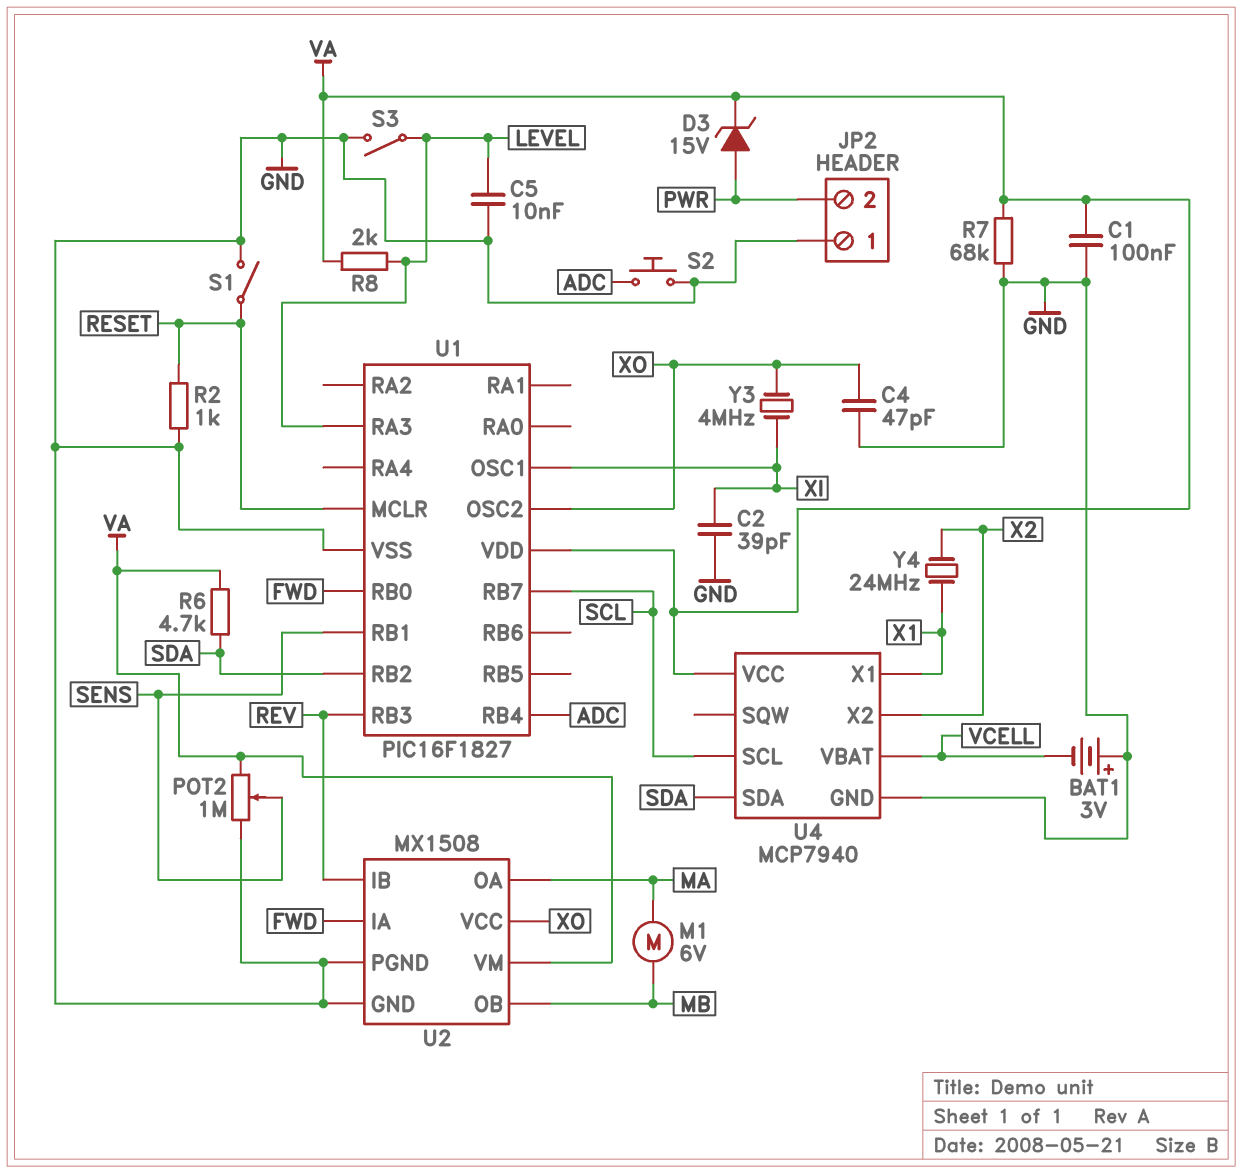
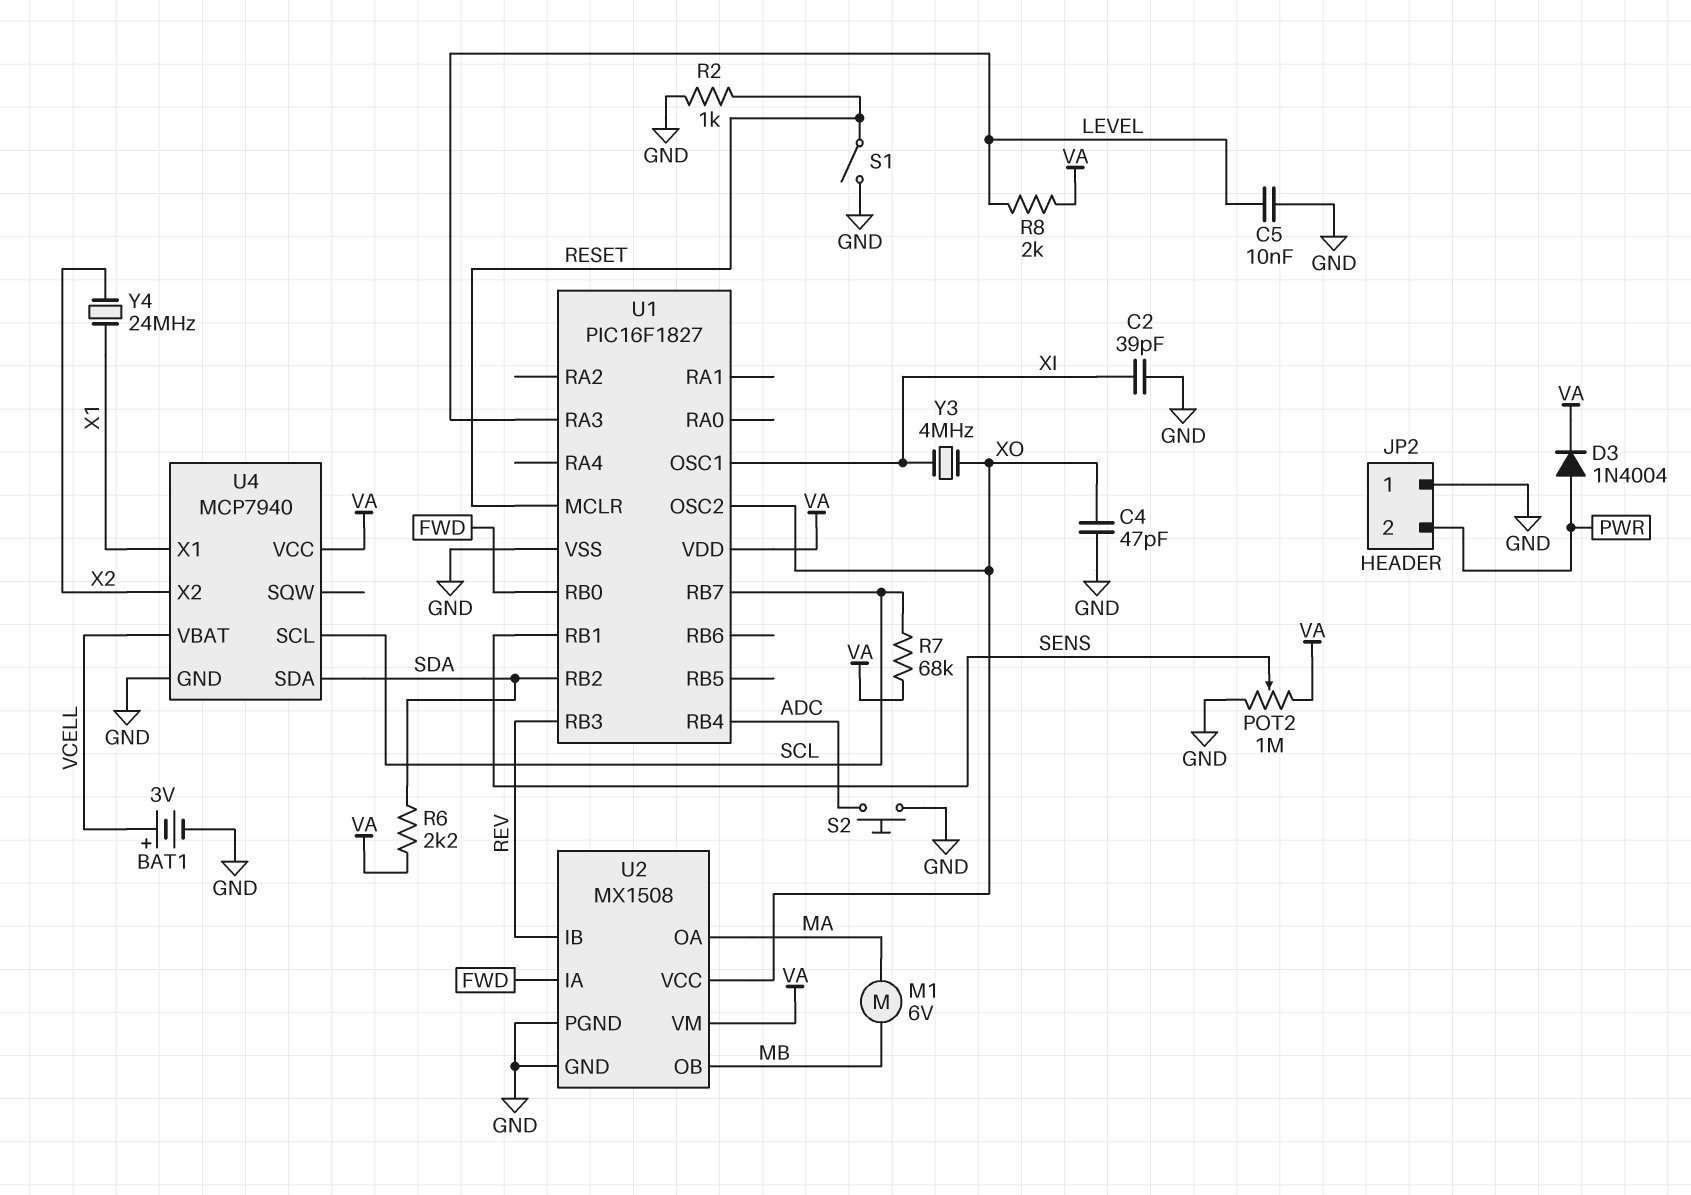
BAT1: 3V (plus GND, minus VCELL) -> 3V (plus VCELL, minus GND)
C1: 100nF (GND, VA) -> none
D3: zener 15V (A PWR, K VA) -> diode 1N4004 (A PWR, K VA)
R6: 4.7k (SDA, VA) -> 2.2k (SDA, VA)
R7: 68k (GND, VA) -> 68k (SCL, VA)
S3: switch (GND, LEVEL) -> none

